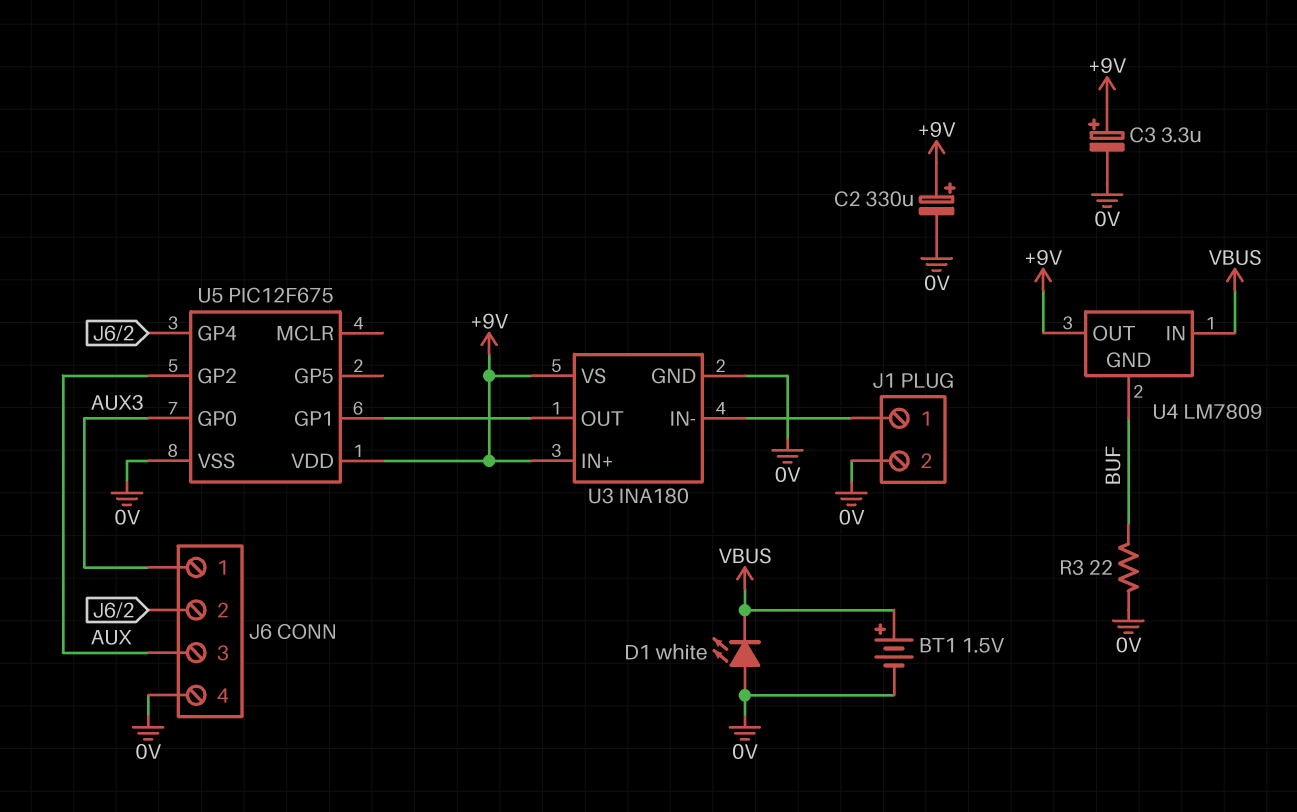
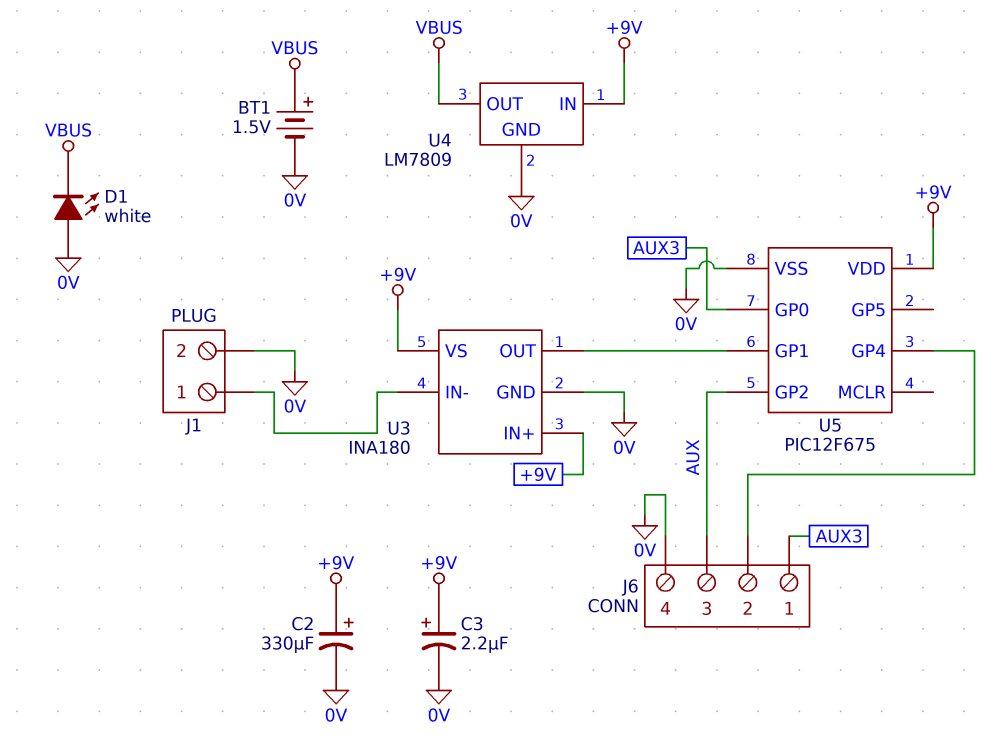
C3: 3.3uF (plus +9V, minus 0V) -> 2.2uF (plus +9V, minus 0V)
R3: 22 (0V, BUF) -> none
U4 pin GND: BUF -> 0V
U4 pin IN: VBUS -> +9V
U4 pin OUT: +9V -> VBUS

